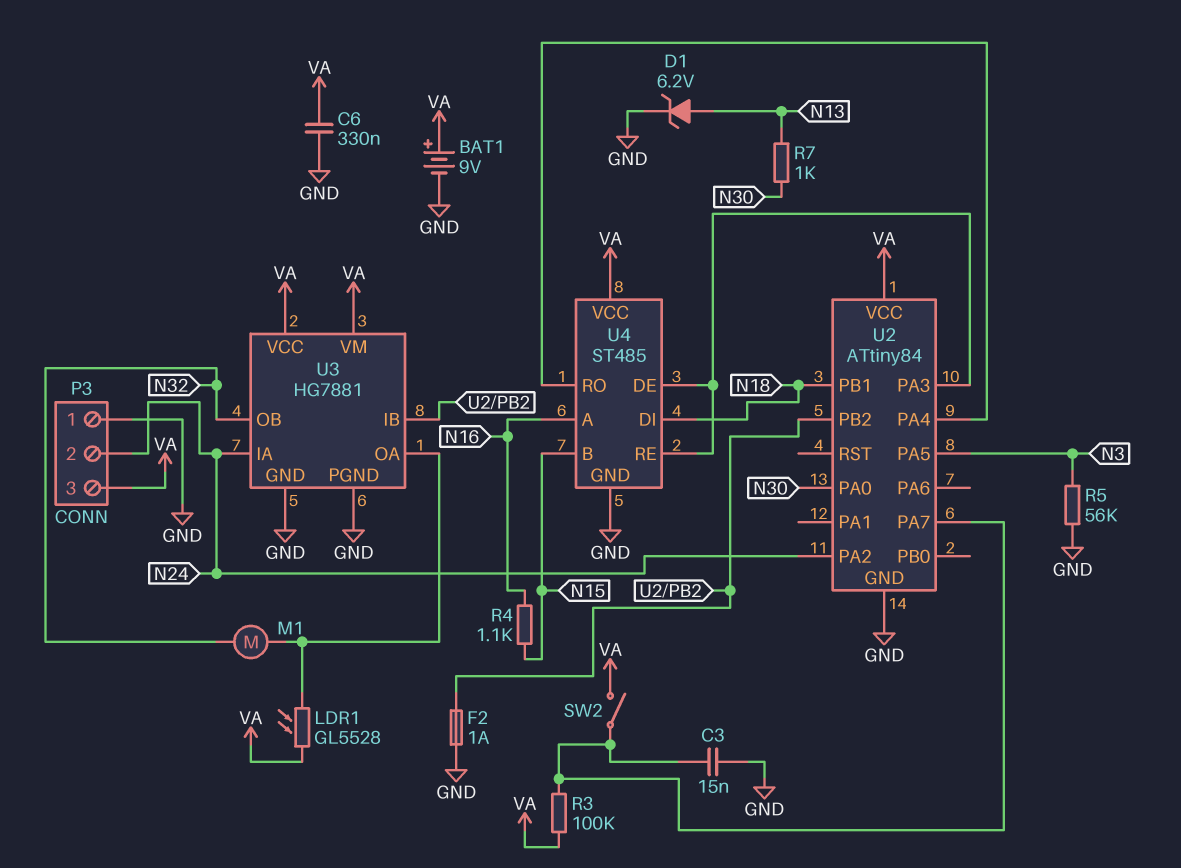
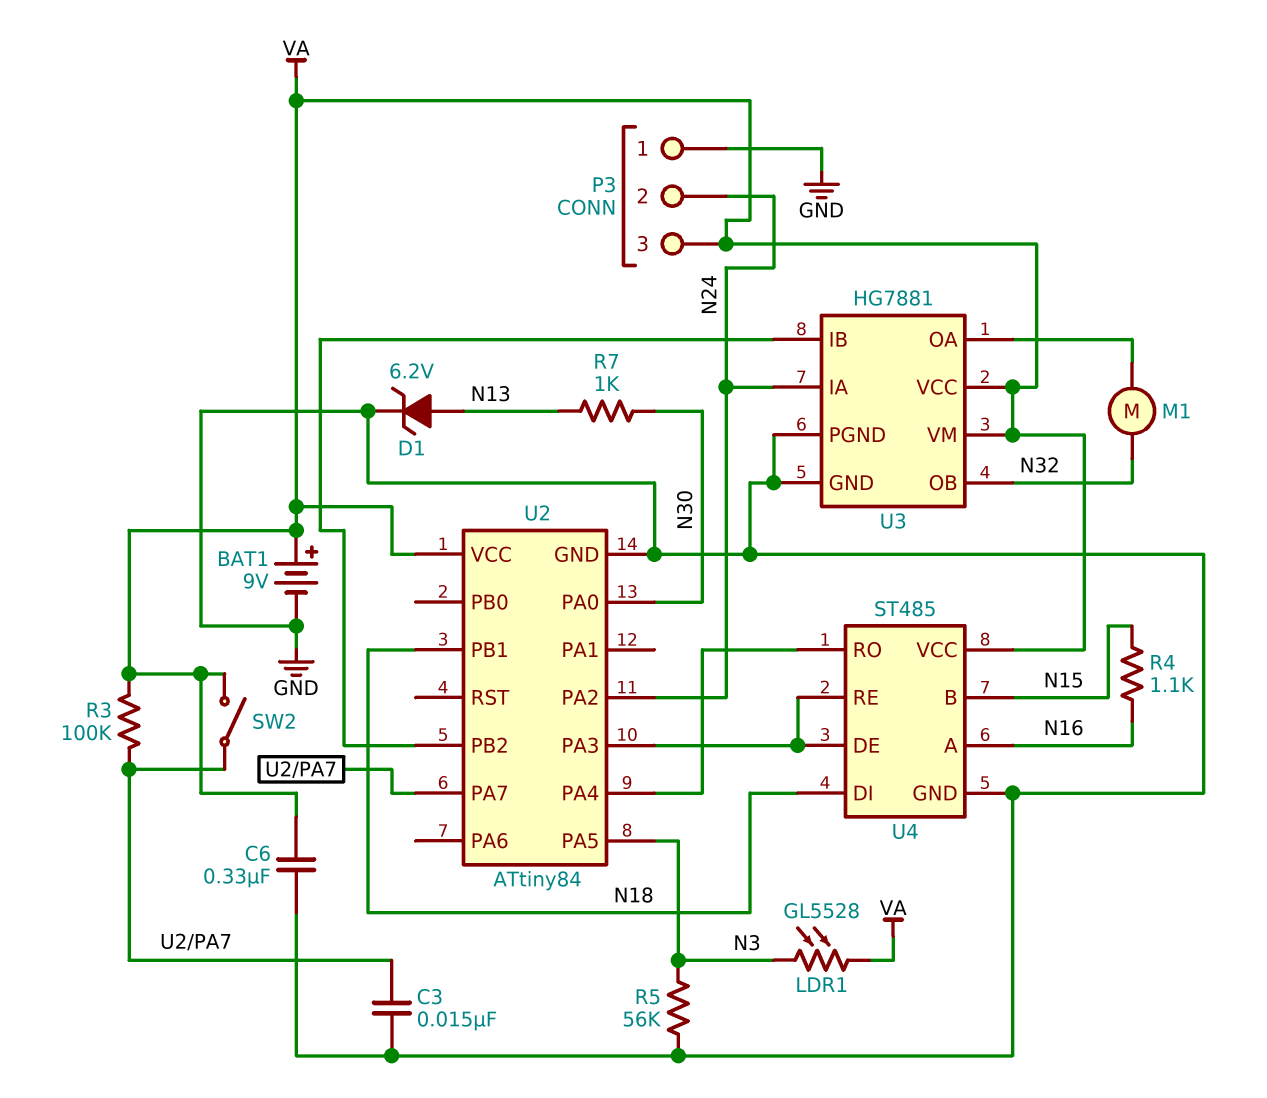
F2: 1A (GND, U2/PB2) -> none
LDR1: GL5528 (U3/OA, VA) -> GL5528 (N3, VA)

